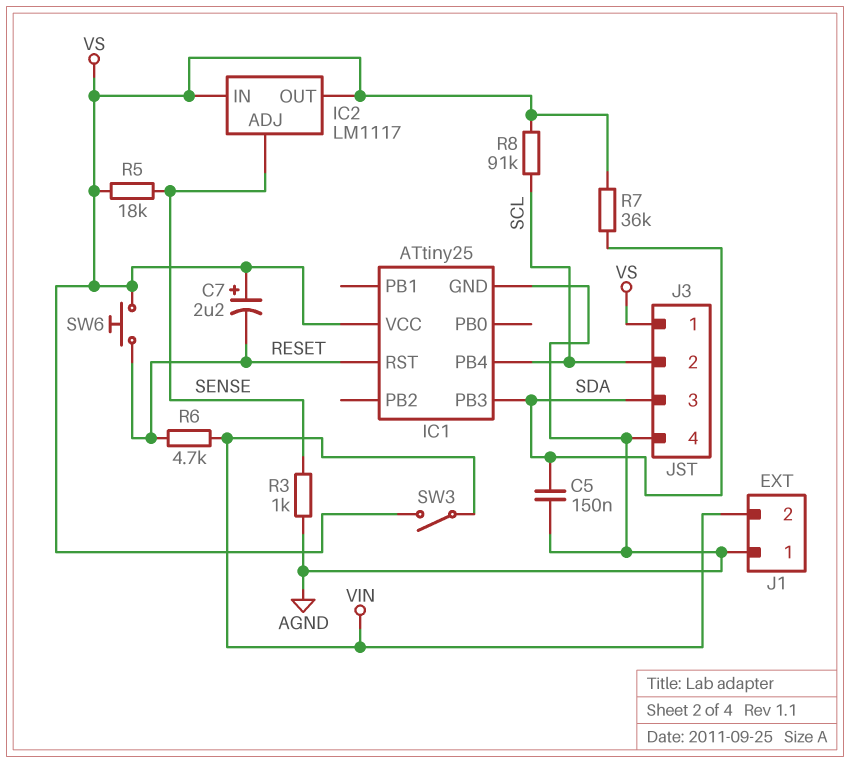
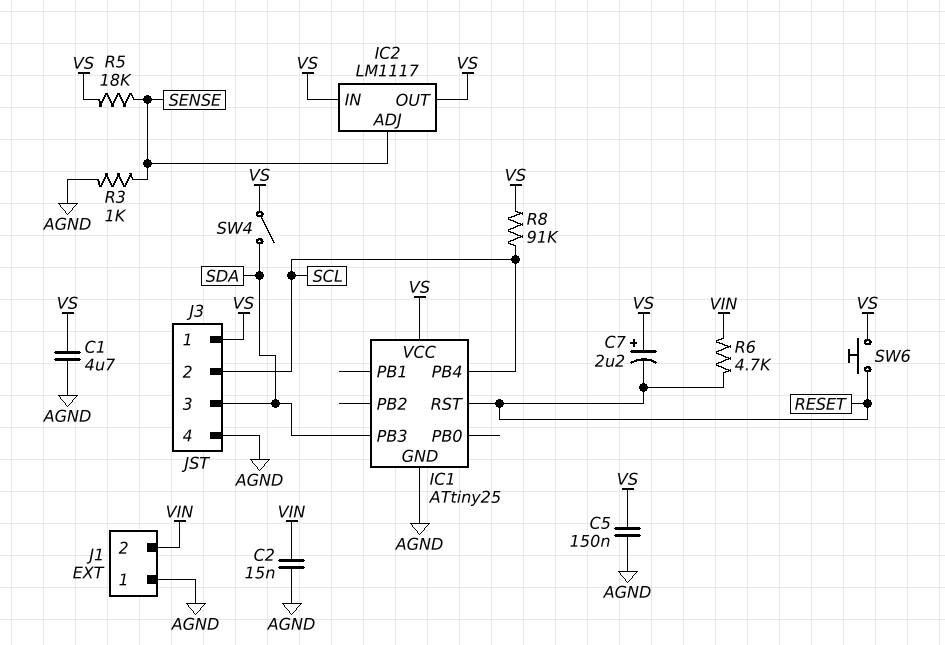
C1: none -> 4.7uF (AGND, VS)
C2: none -> 15nF (AGND, VIN)
C5: 150nF (AGND, SDA) -> 150nF (AGND, VS)
R7: 36k (SDA, VS) -> none
SW3: switch (VIN, VS) -> none
SW4: none -> switch (SDA, VS)

